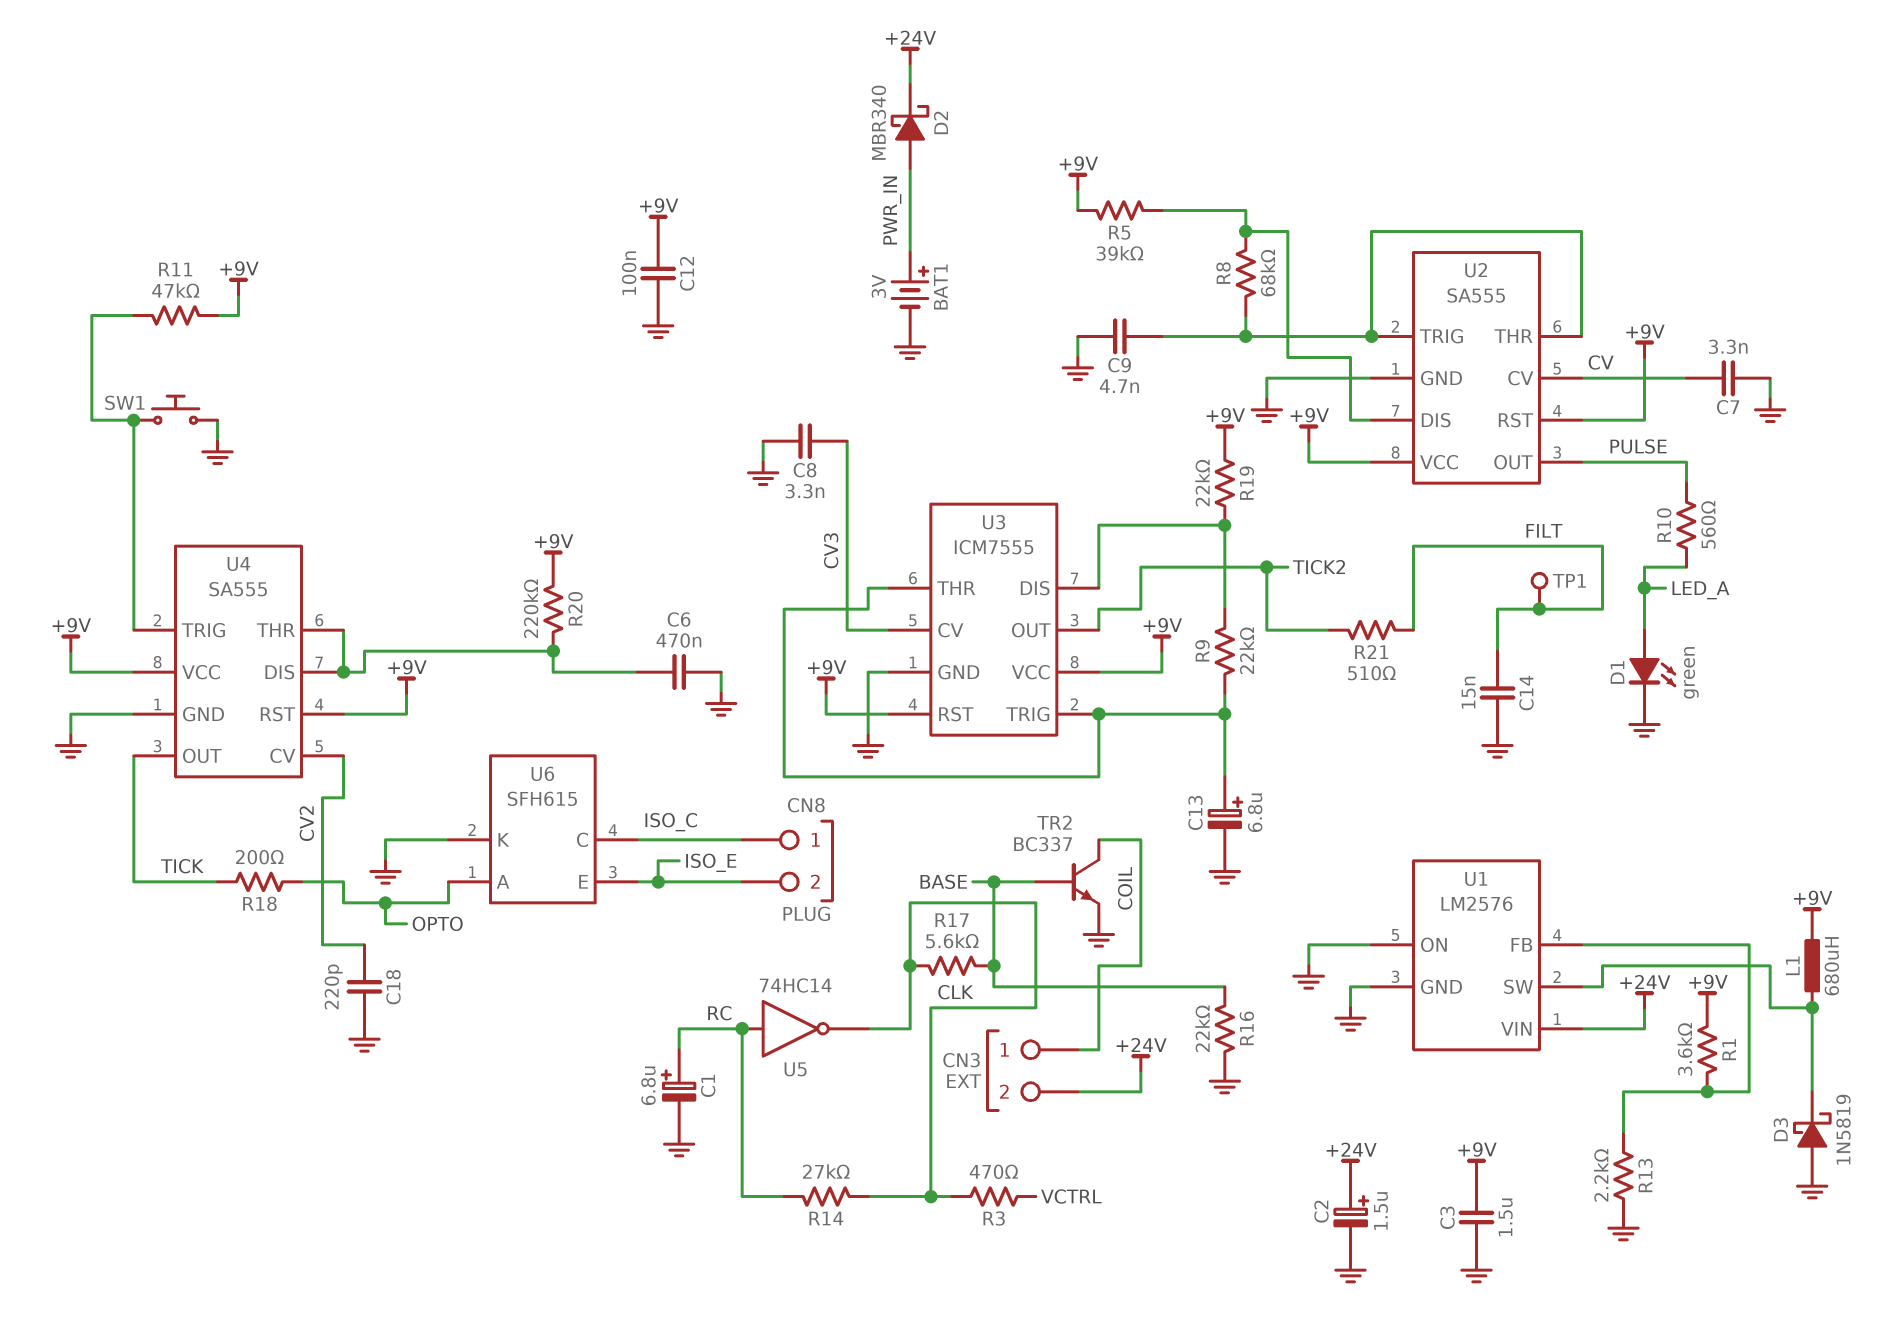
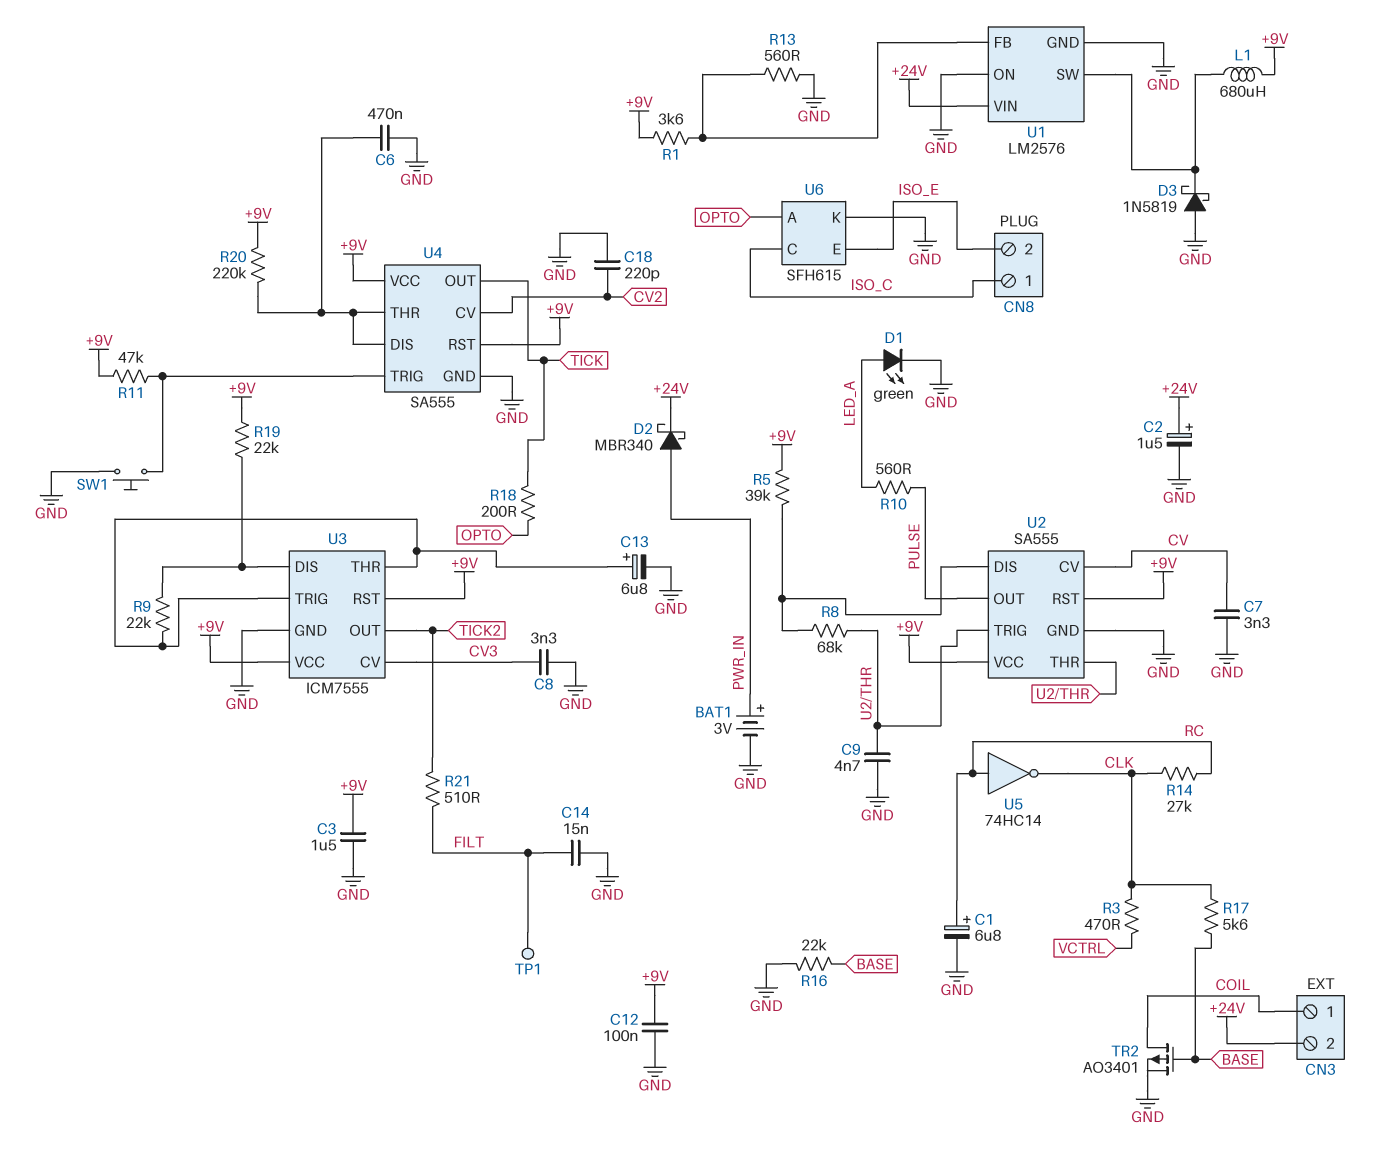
R13: 2.2k (GND, U1/FB) -> 560 (GND, U1/FB)
TR2: NPN BC337 (B BASE, C COIL, E GND) -> PMOS AO3401 (G BASE, D COIL, S GND)

